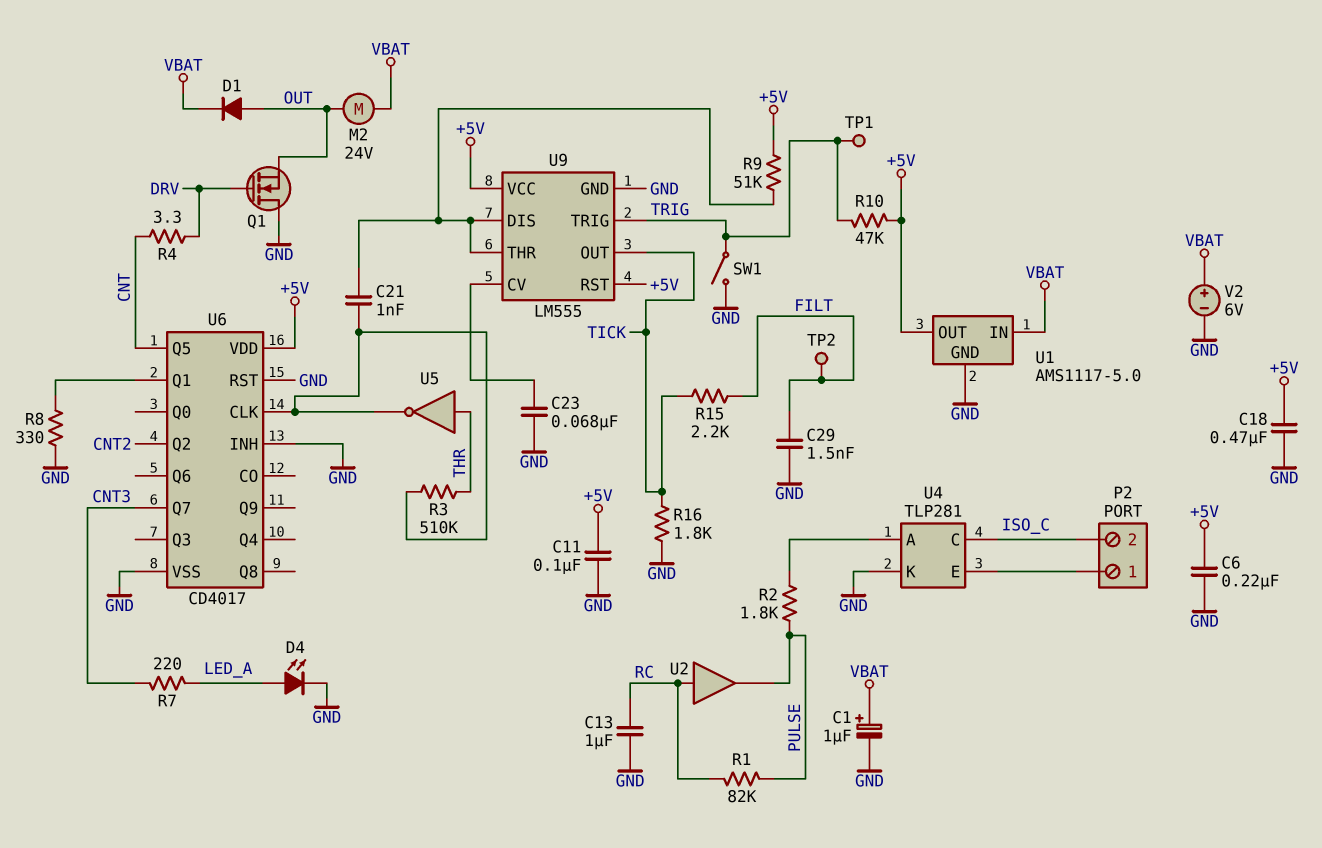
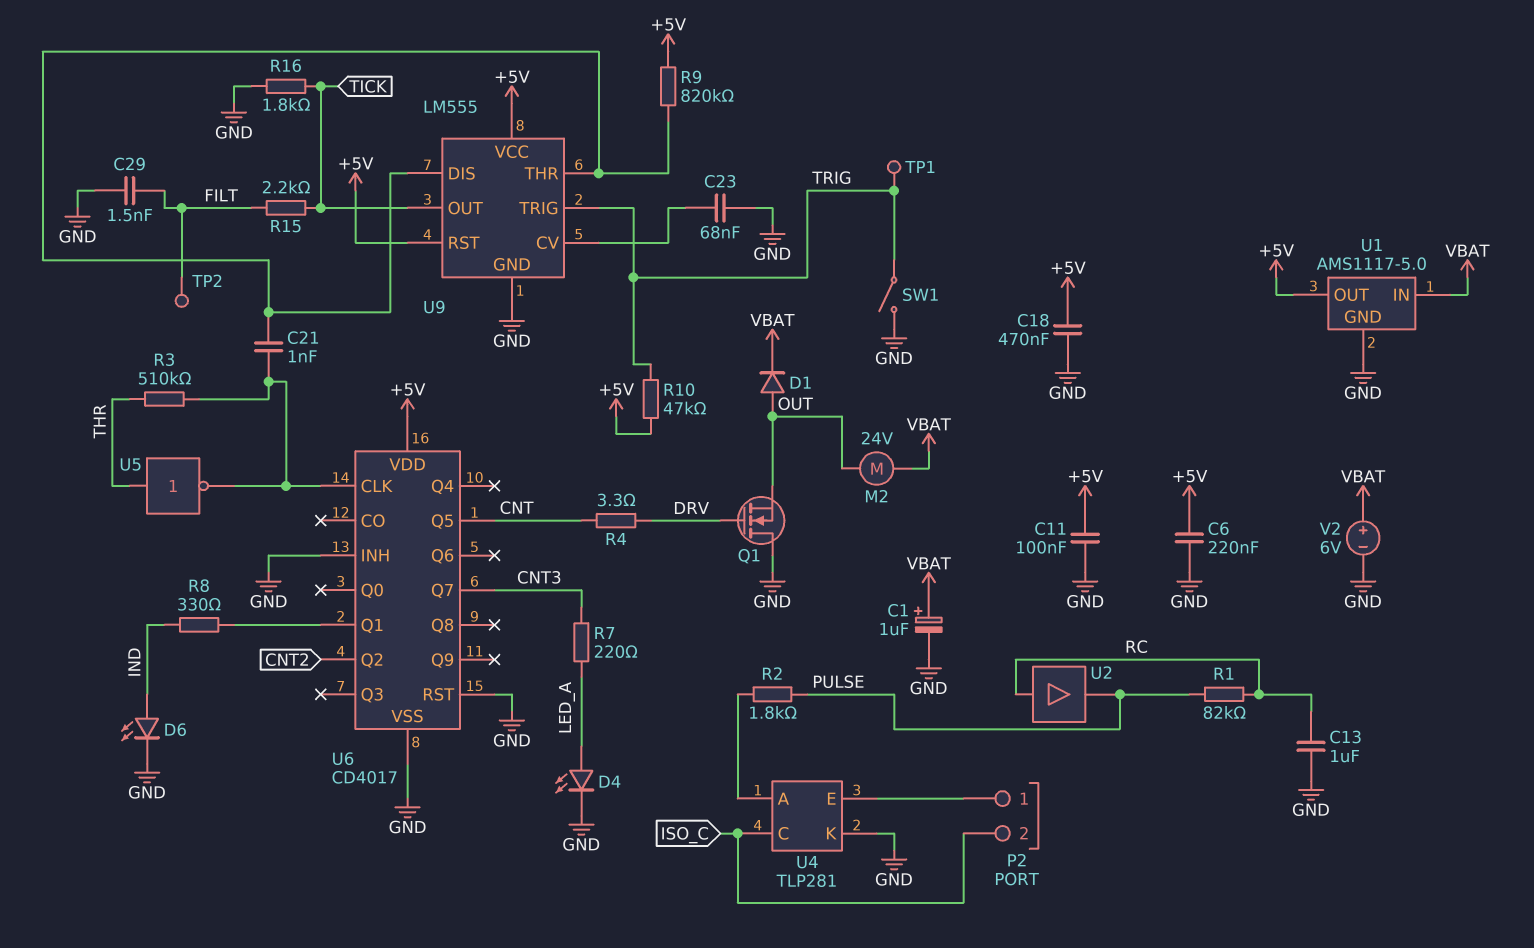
D6: none -> LED (A IND, K GND)
R8: 330 (GND, U6/Q1) -> 330 (IND, U6/Q1)
R9: 51k (+5V, U9/DIS) -> 820k (+5V, U9/DIS)

